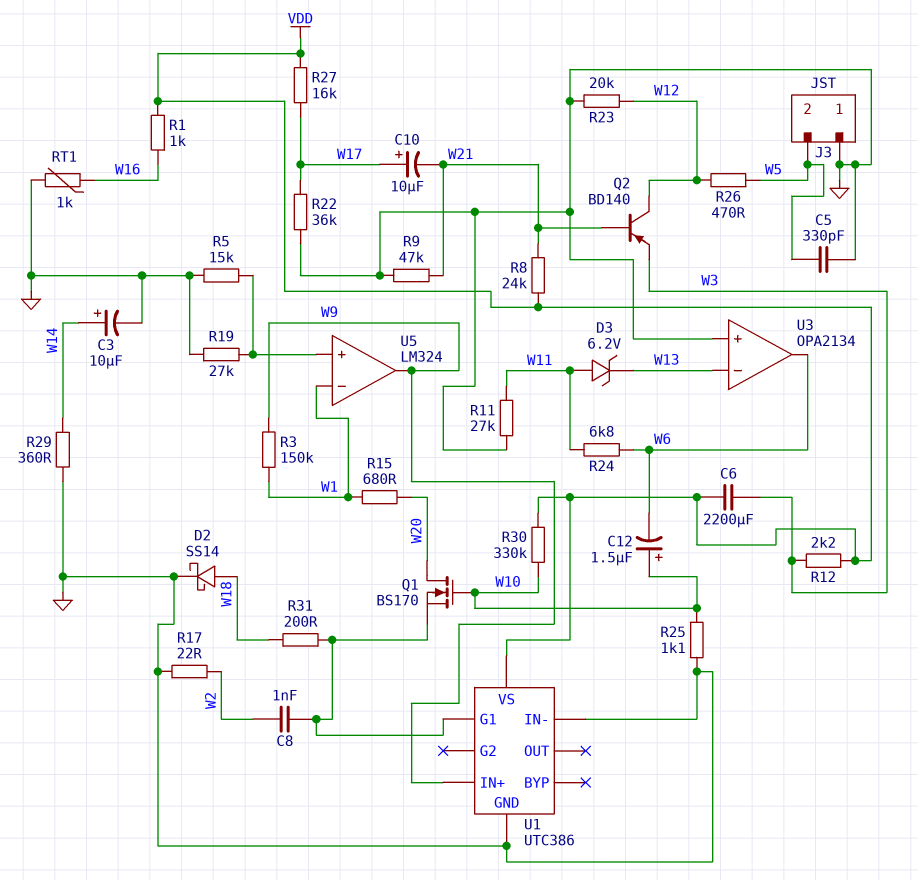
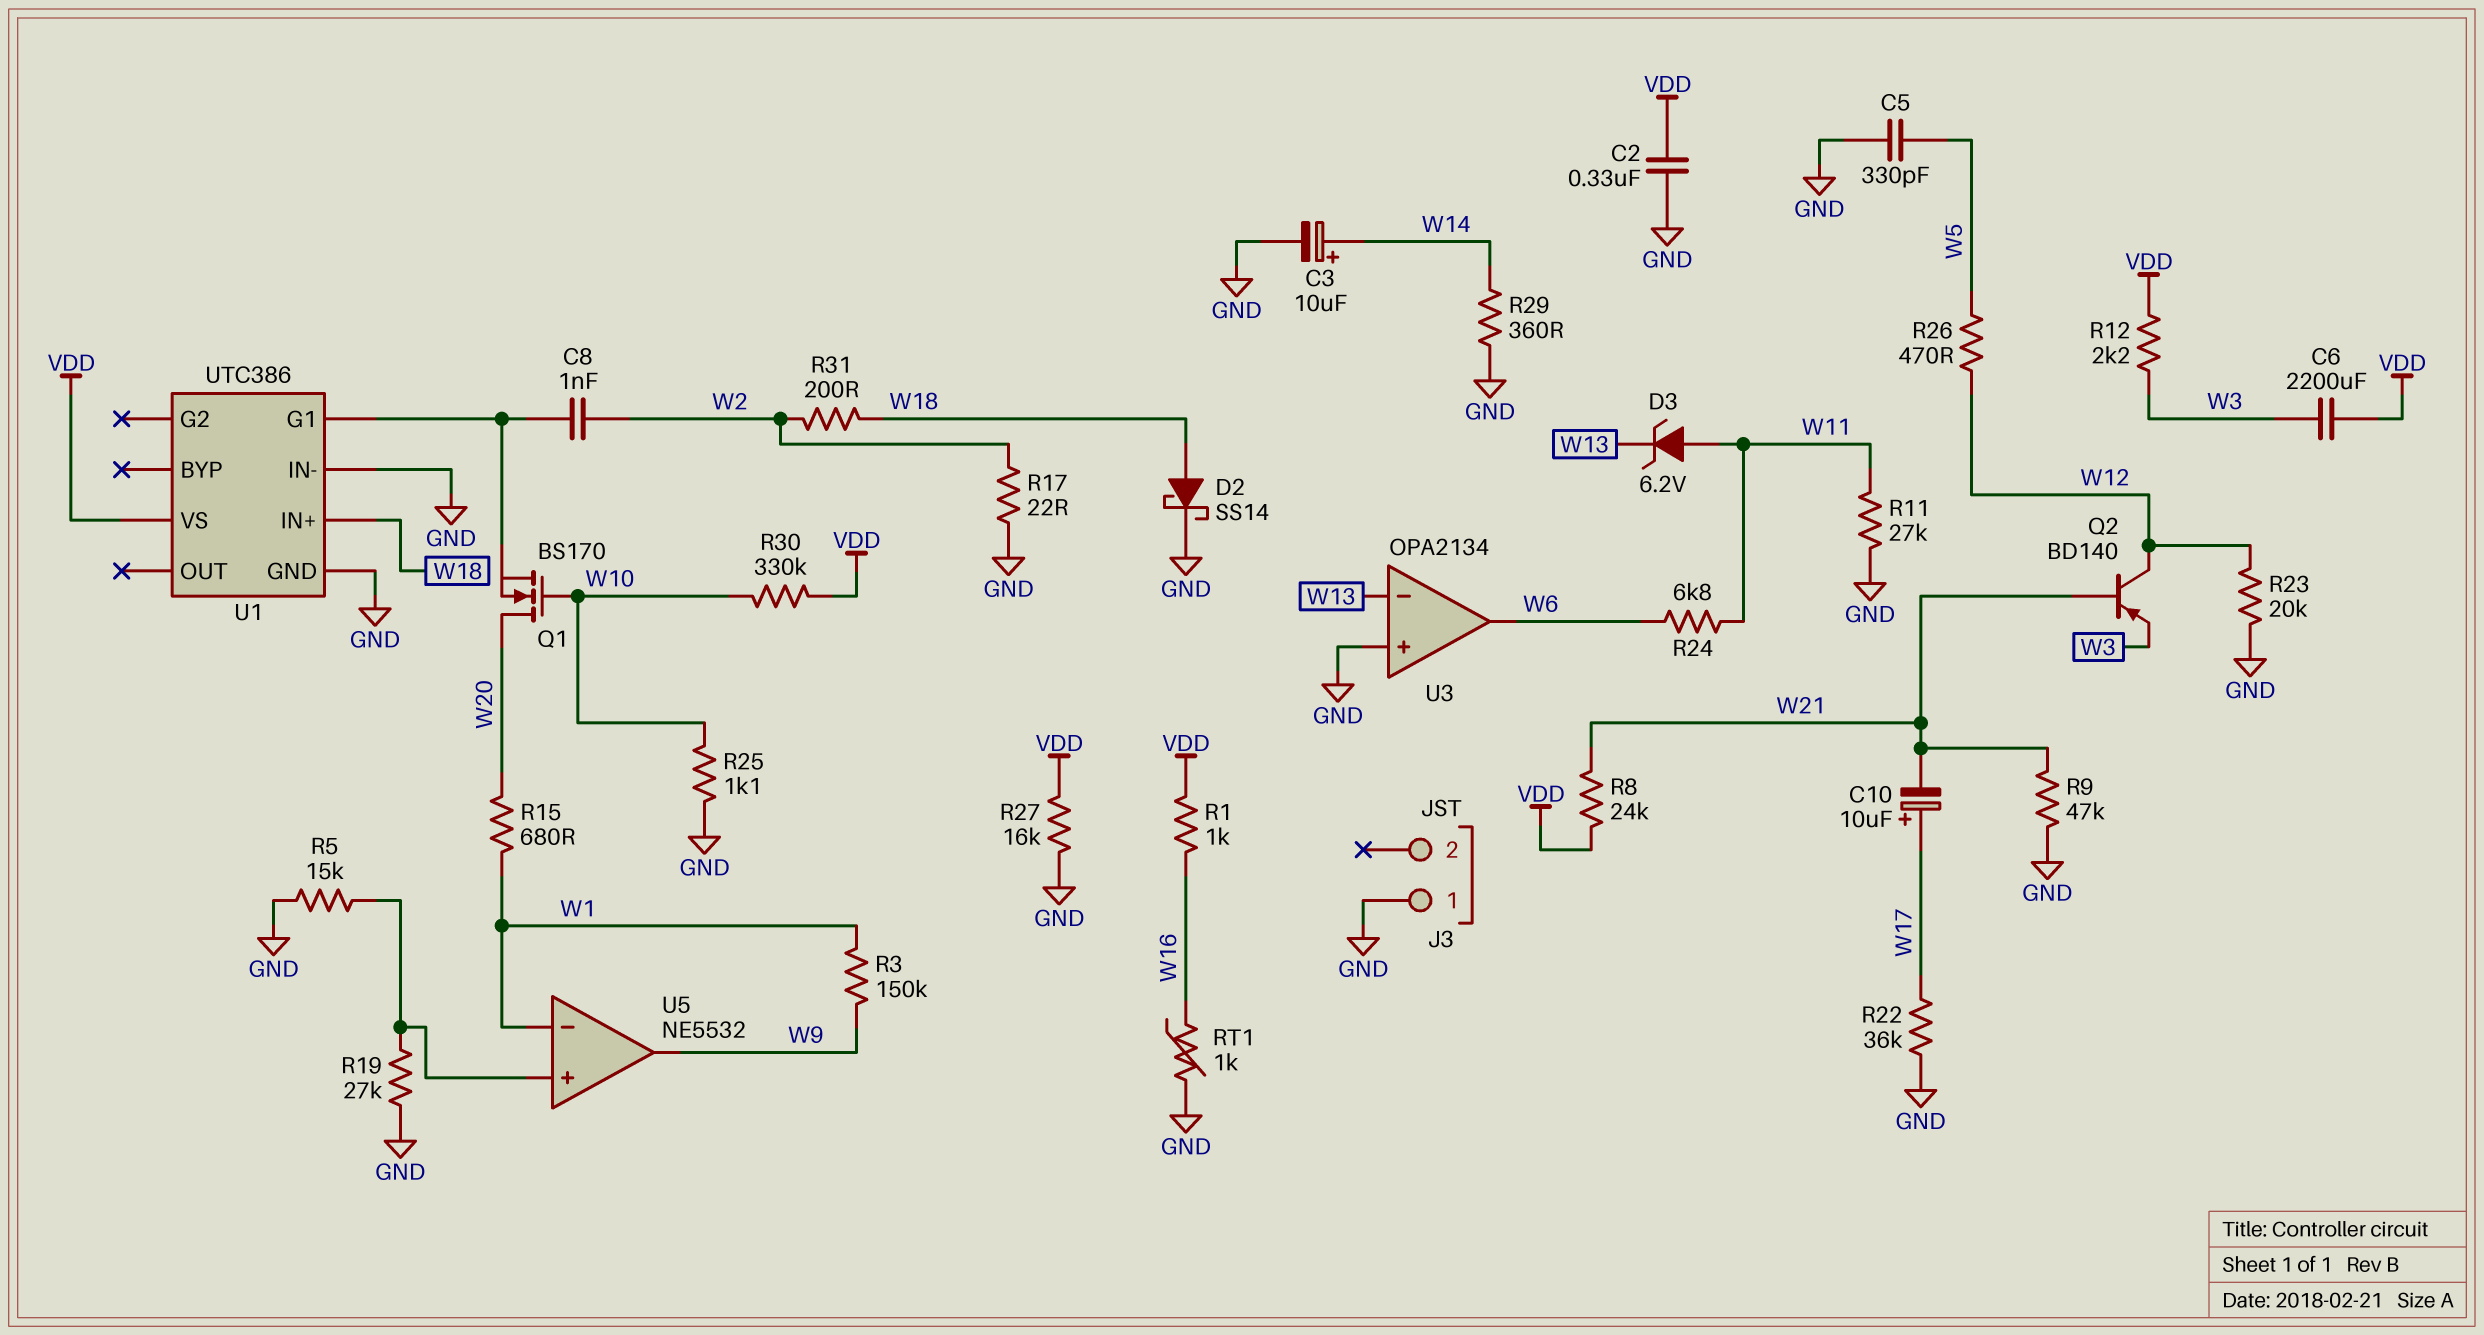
C2: none -> 330nF (GND, VDD)
C12: 1.5uF (plus W10, minus W6) -> none
J3 pin 2: W5 -> none
R27: 16k (VDD, W17) -> 16k (GND, VDD)
R31: 200 (U1/G1, W18) -> 200 (W2, W18)
U1 pin IN+: W9 -> W18
U5: LM324 -> NE5532

